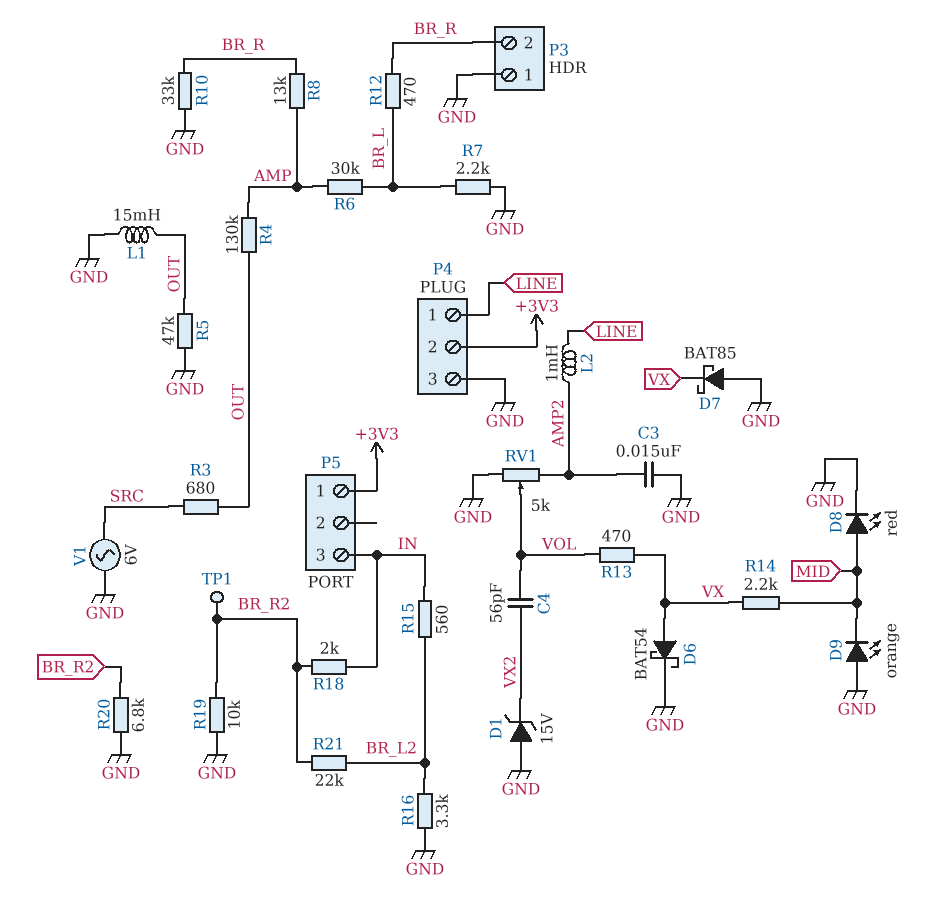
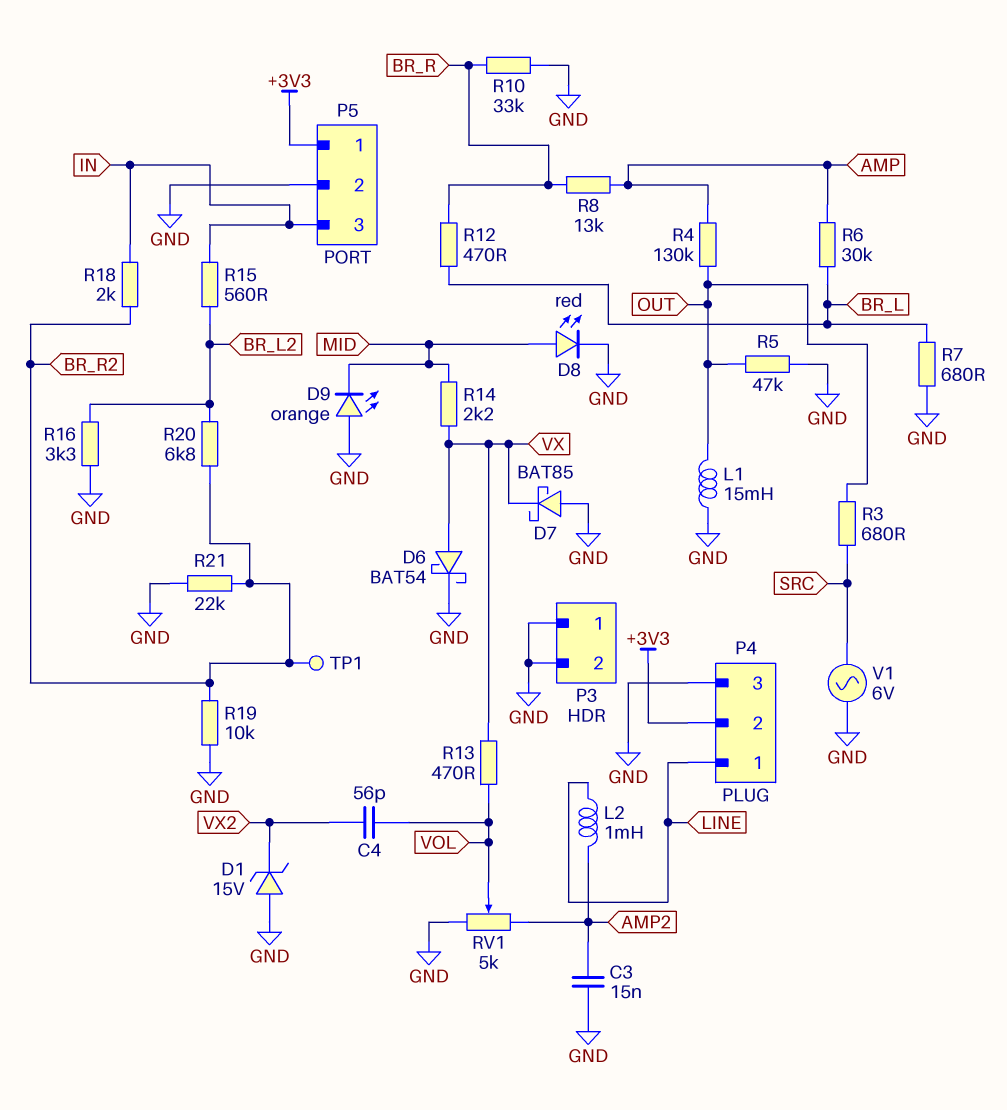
P3 pin 2: BR_R -> GND
P5 pin 2: none -> GND
R7: 2.2k (BR_L, GND) -> 680 (BR_L, GND)
R20: 6.8k (BR_R2, GND) -> 6.8k (BR_L2, BR_R2)
R21: 22k (BR_L2, BR_R2) -> 22k (BR_R2, GND)

